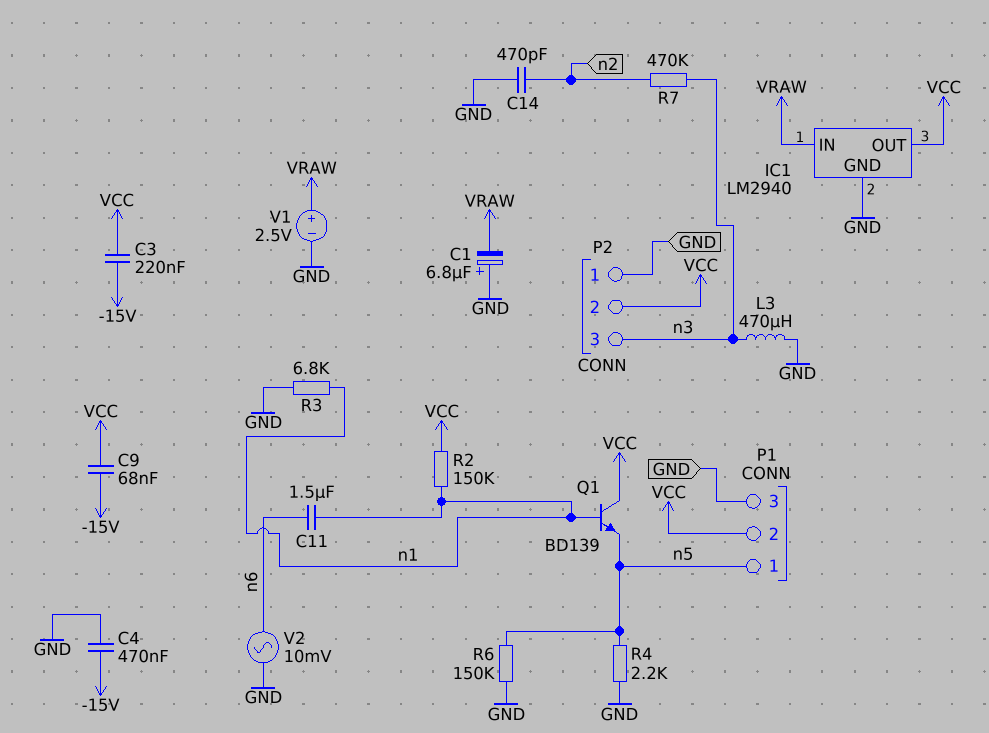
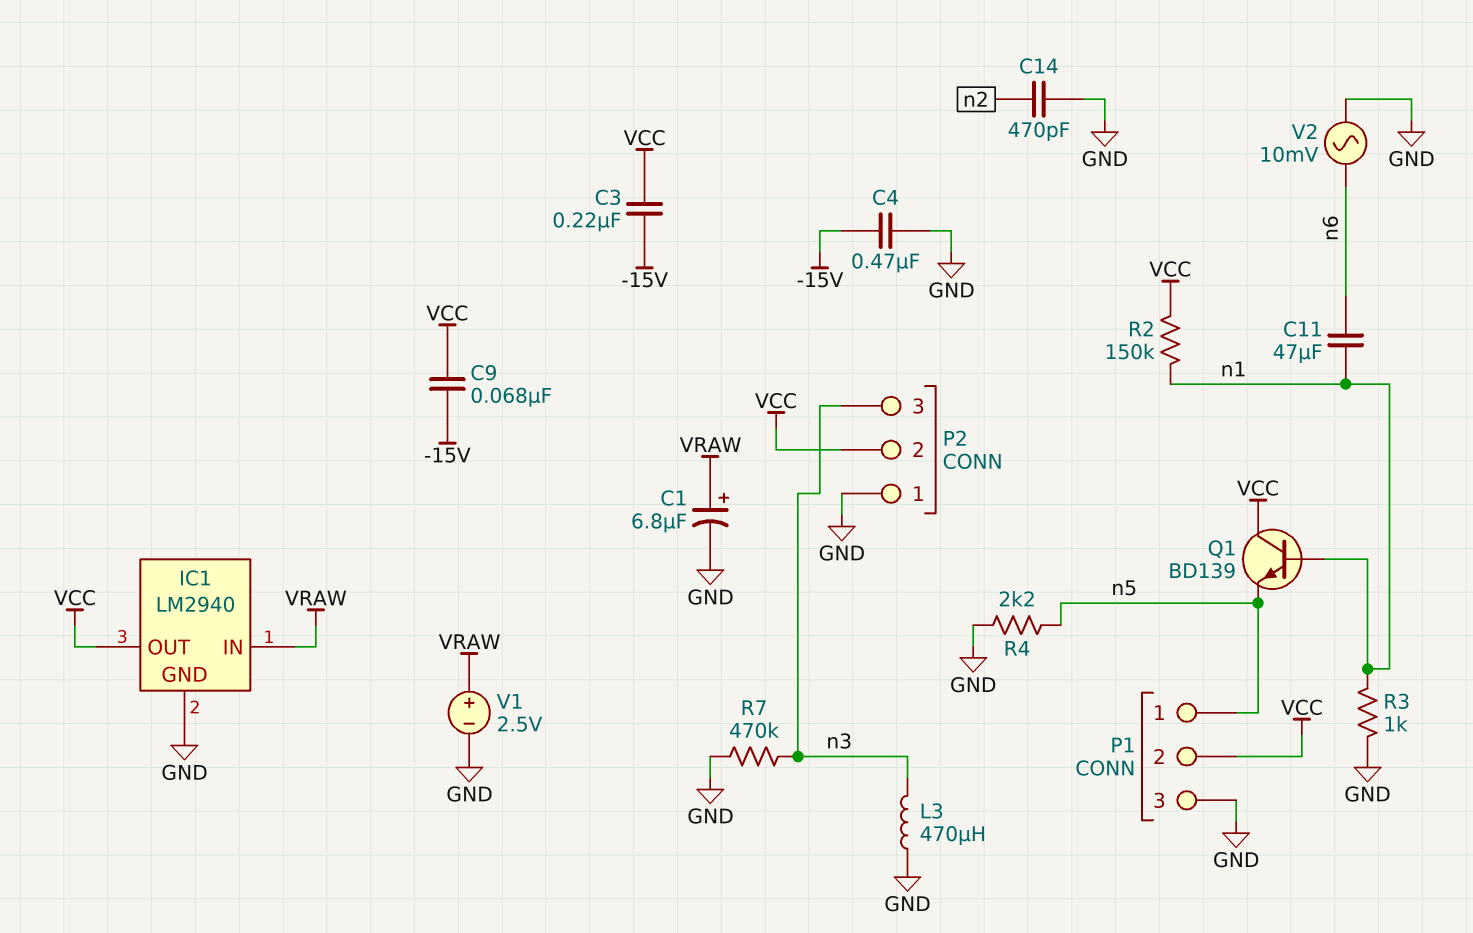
C1: 6.8uF (plus GND, minus VRAW) -> 6.8uF (plus VRAW, minus GND)
C11: 1.5uF (n1, n6) -> 47uF (n1, n6)
R3: 6.8k (GND, n1) -> 1k (GND, n1)
R6: 150k (GND, n5) -> none
R7: 470k (n2, n3) -> 470k (GND, n3)

